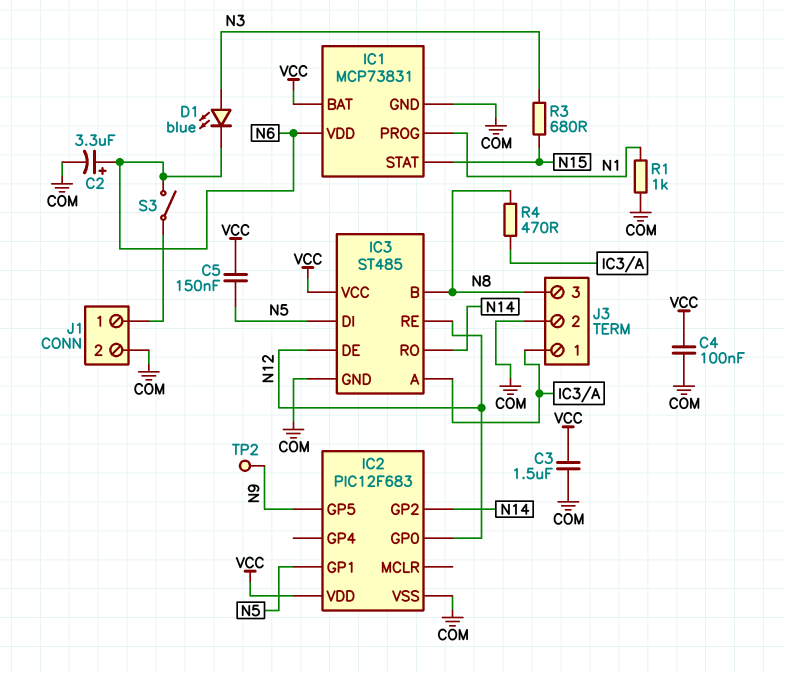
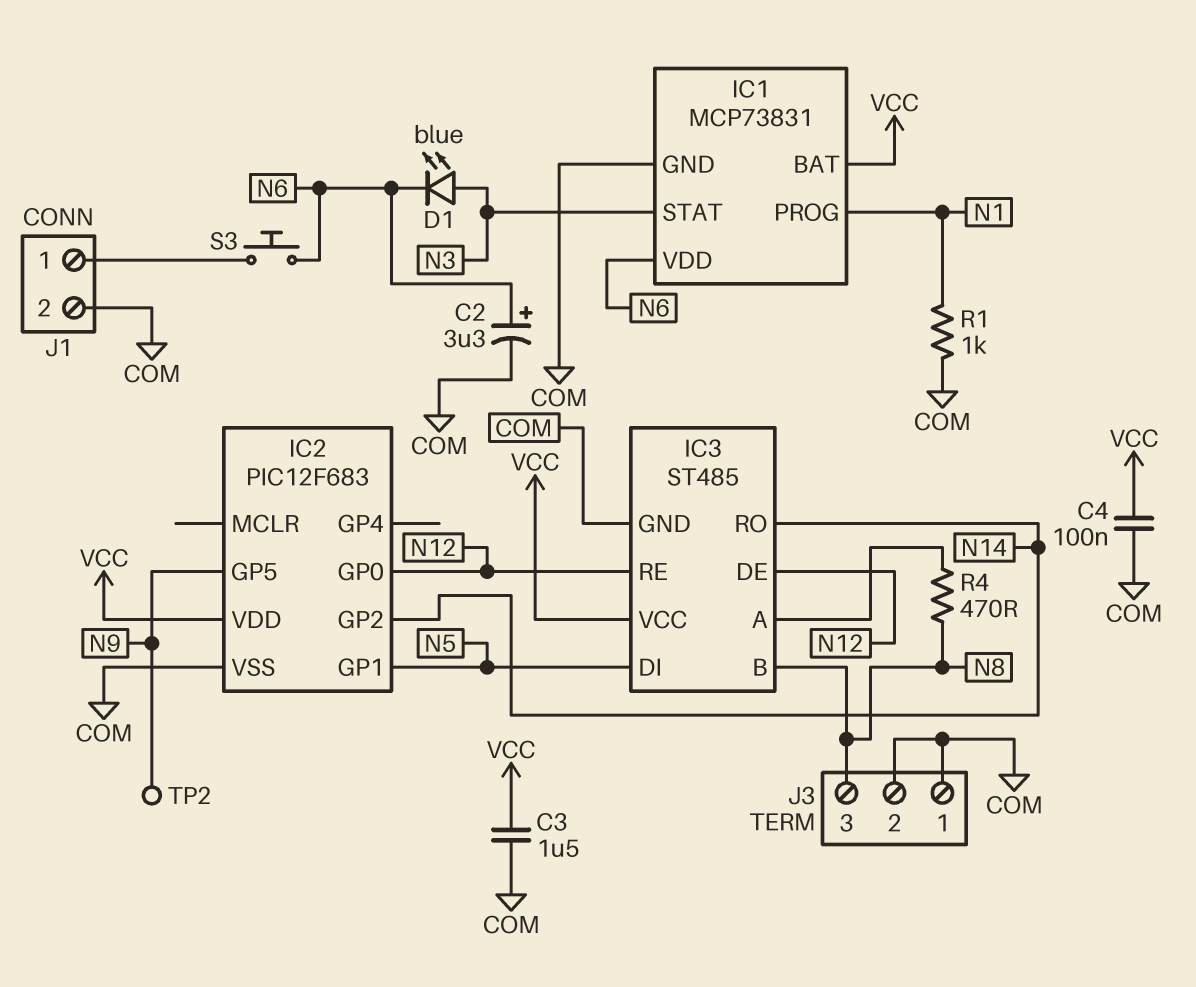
C5: 150nF (N5, VCC) -> none
IC1 pin STAT: N15 -> N3
J3 pin 1: IC3/A -> COM
R3: 680 (N3, N15) -> none
S3: switch (J1/1, N6) -> button (J1/1, N6)

